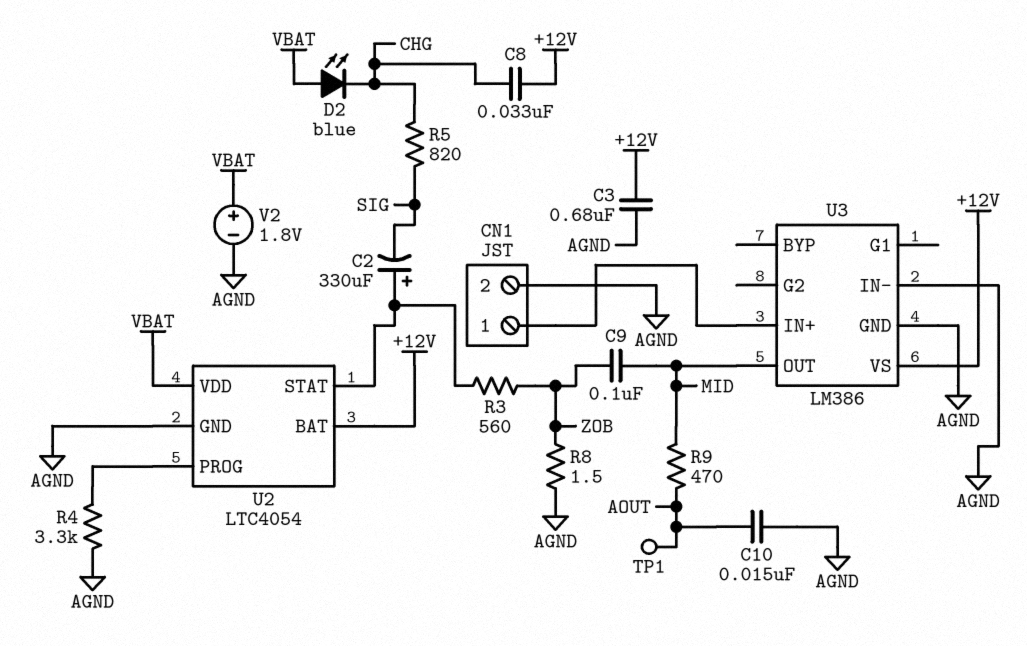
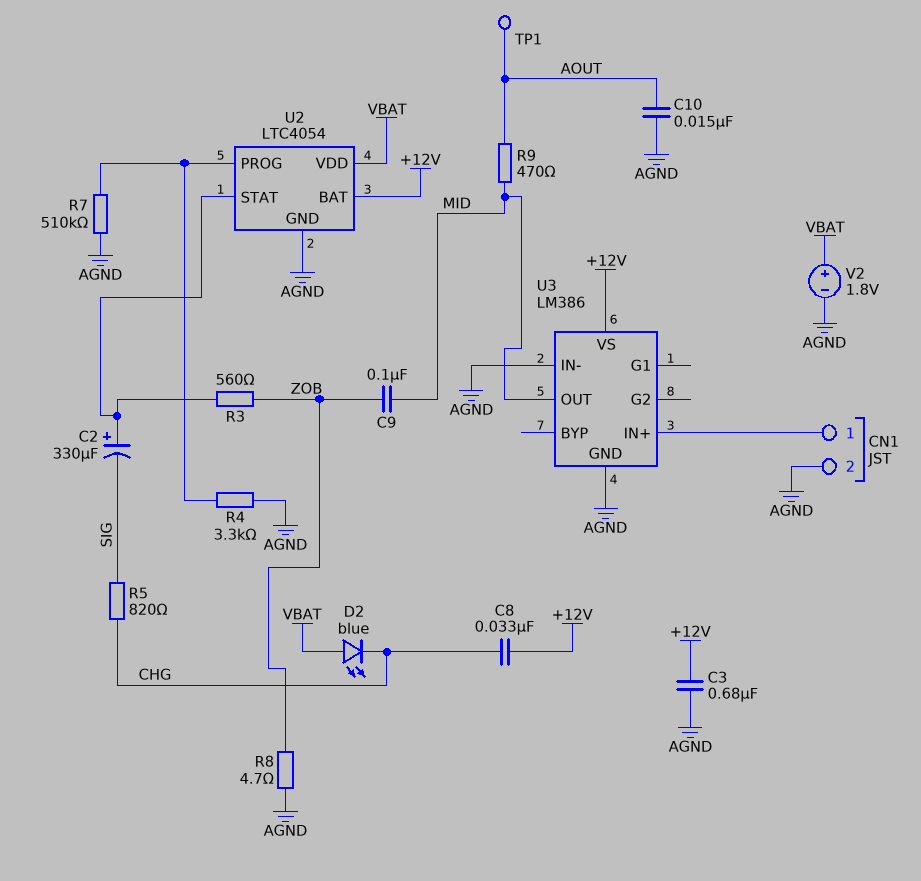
R7: none -> 510k (AGND, U2/PROG)
R8: 1.5 (AGND, ZOB) -> 4.7 (AGND, ZOB)

